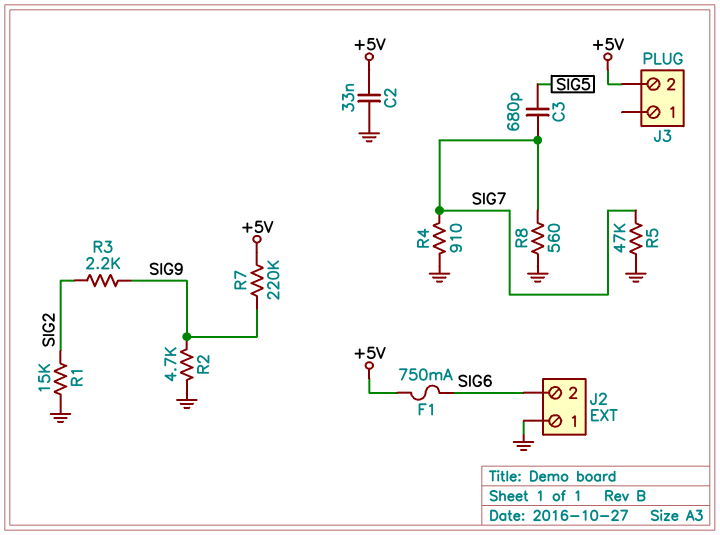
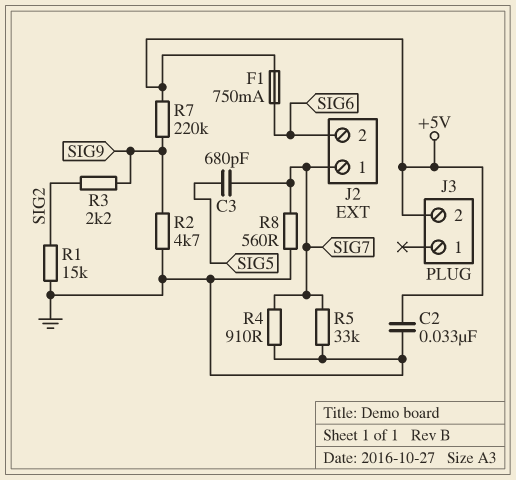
J2 pin 1: GND -> SIG7
R5: 47k (GND, SIG7) -> 33k (GND, SIG7)

